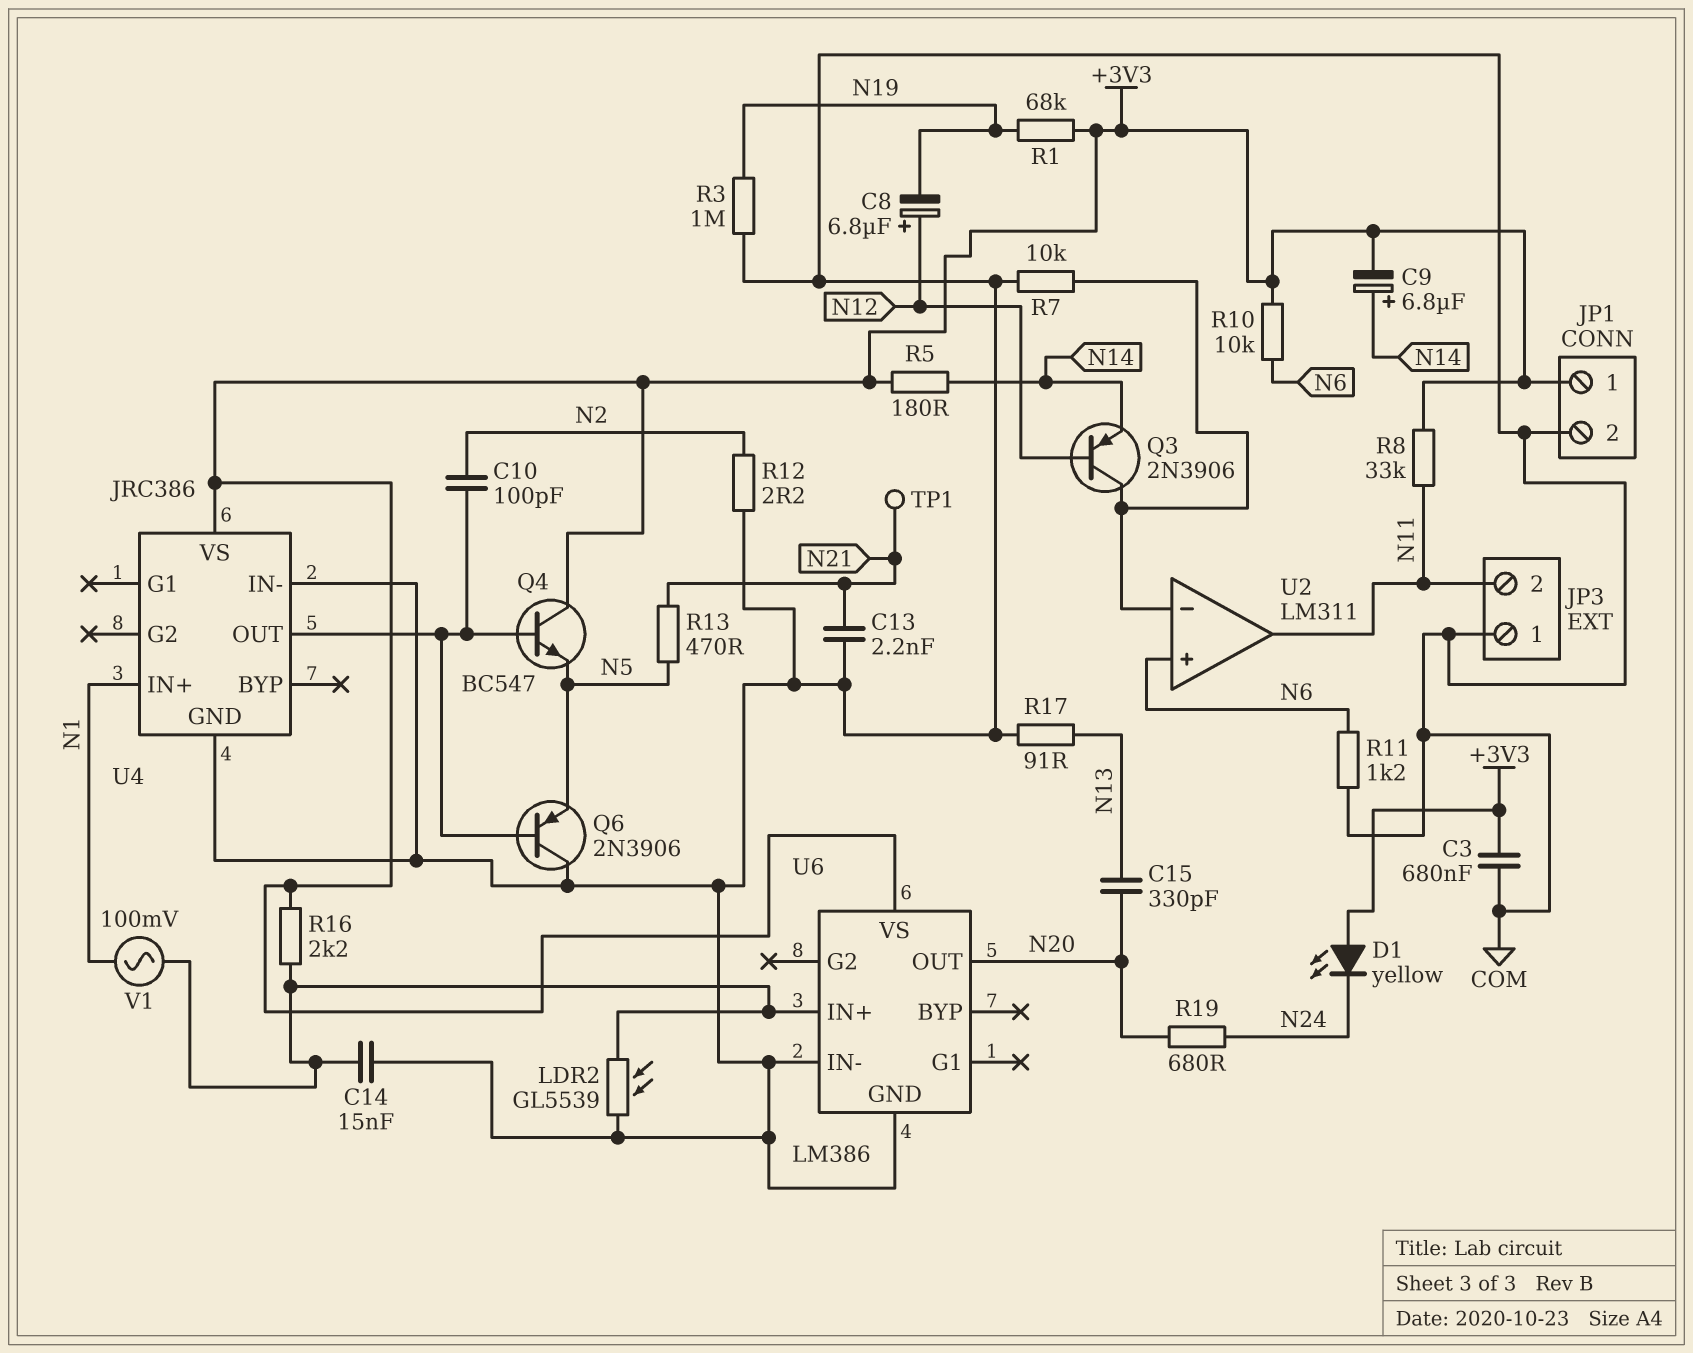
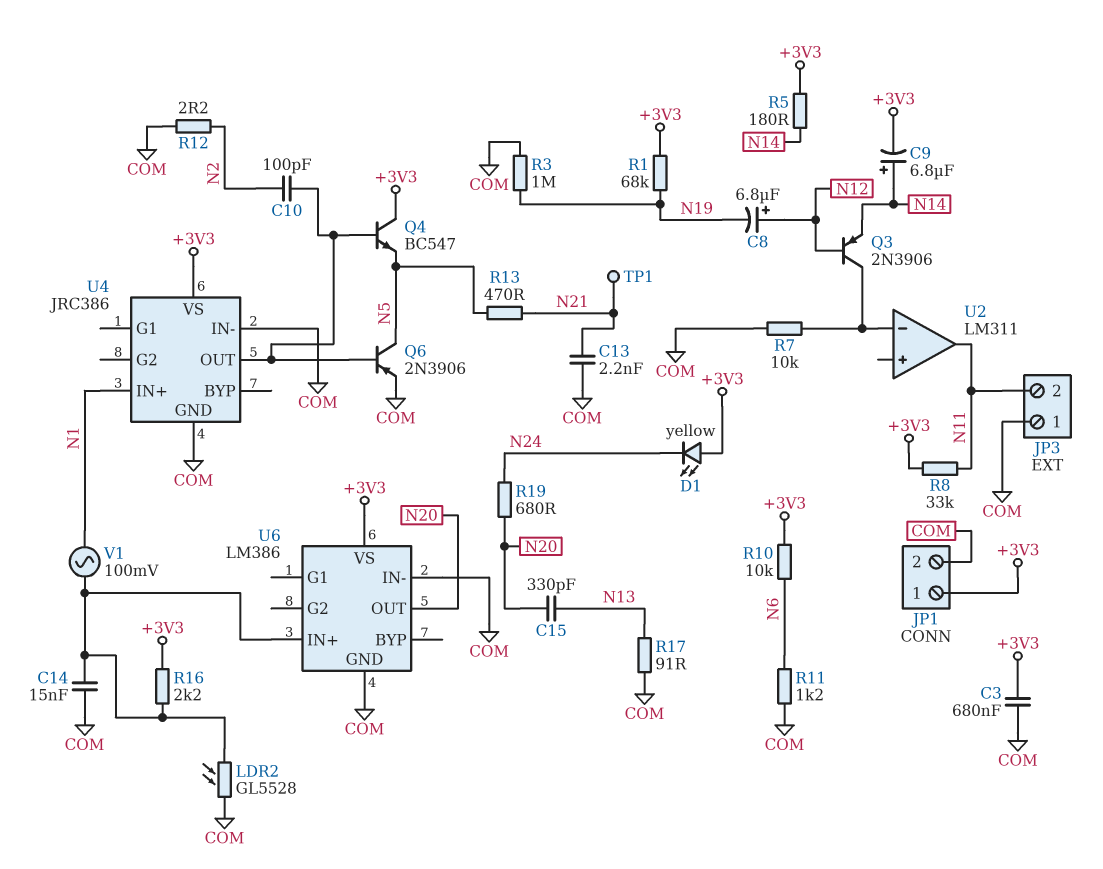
LDR2: GL5539 (COM, U6/IN+) -> GL5528 (COM, U6/IN+)
Q6: PNP 2N3906 (B U4/OUT, C COM, E N5) -> PNP 2N3906 (B U4/OUT, C N5, E COM)
U2 pin in+: N6 -> none

